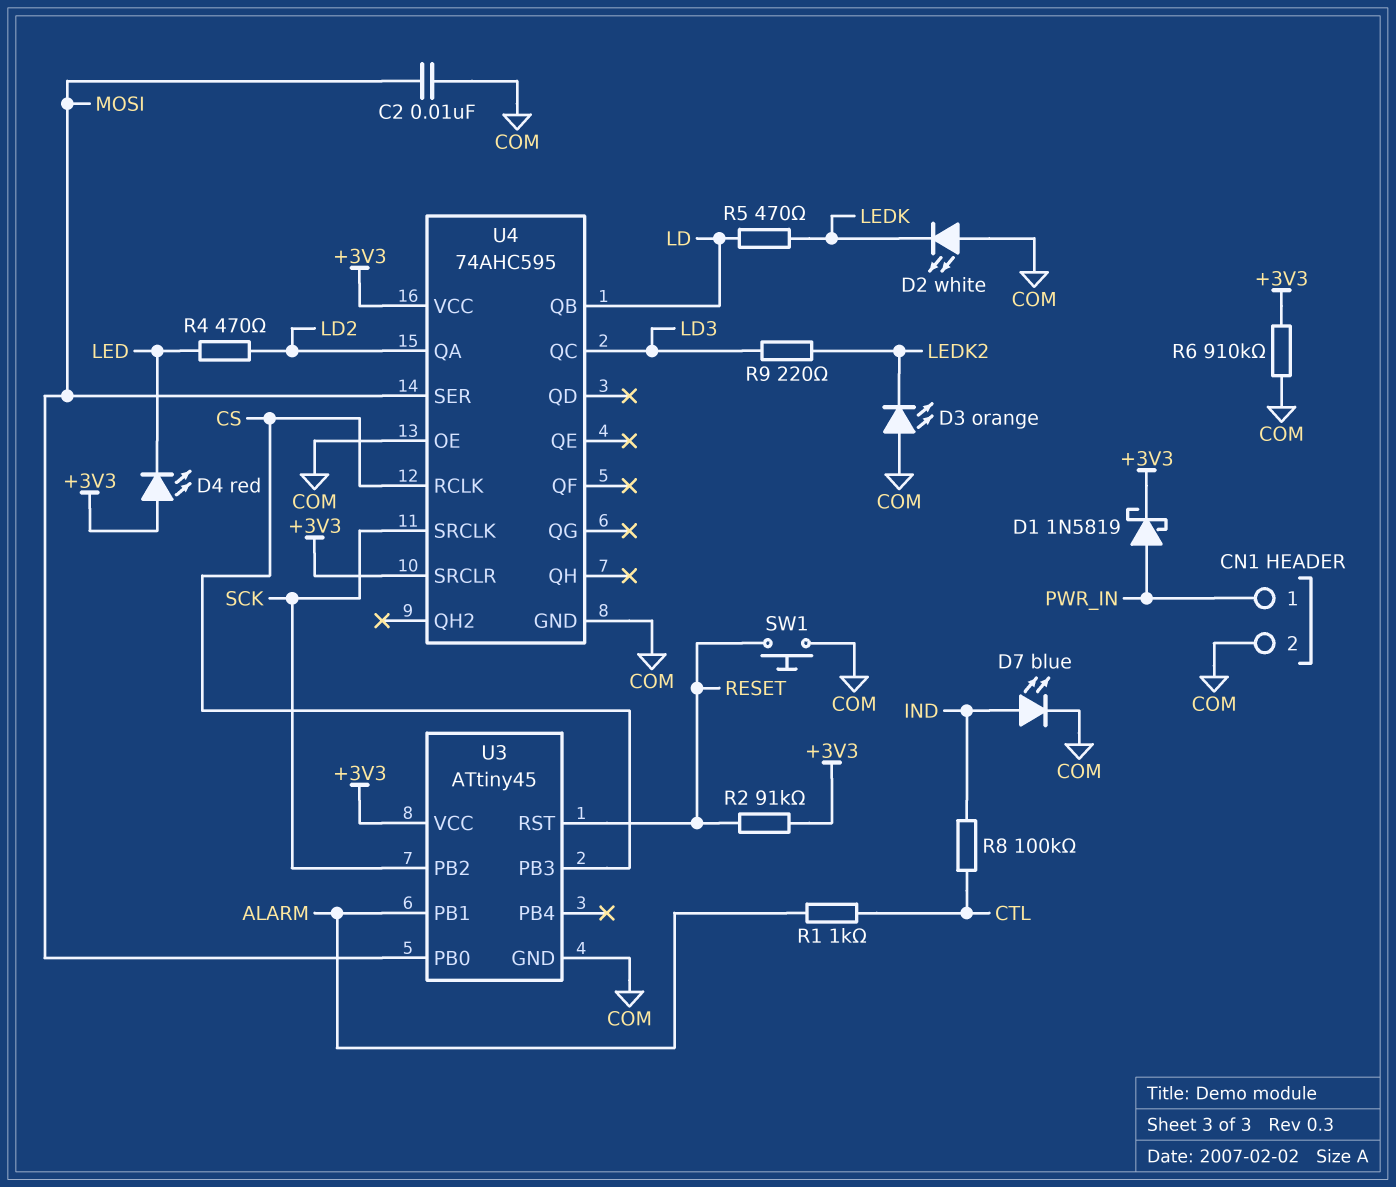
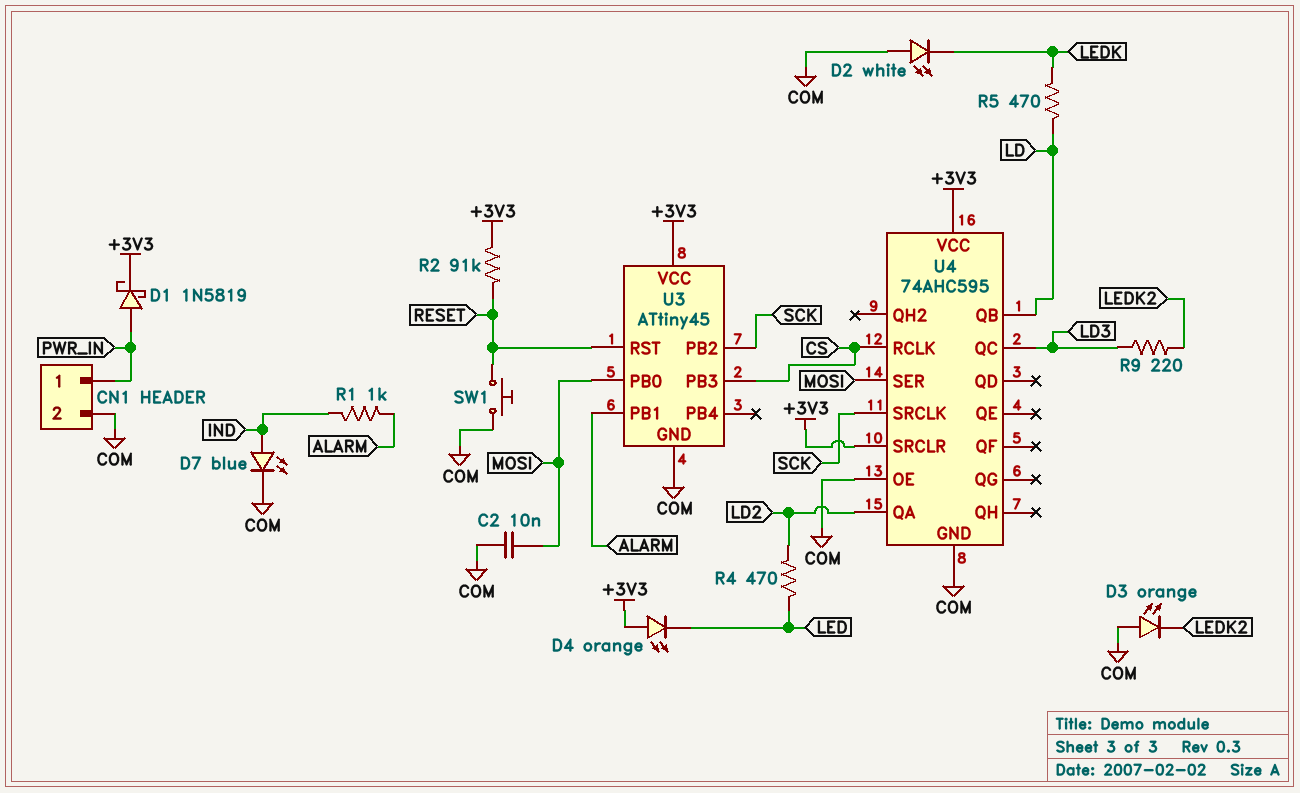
D4: LED red (A +3V3, K LED) -> LED orange (A +3V3, K LED)
R1: 1k (ALARM, CTL) -> 1k (ALARM, IND)
R6: 910k (+3V3, COM) -> none
R8: 100k (CTL, IND) -> none

